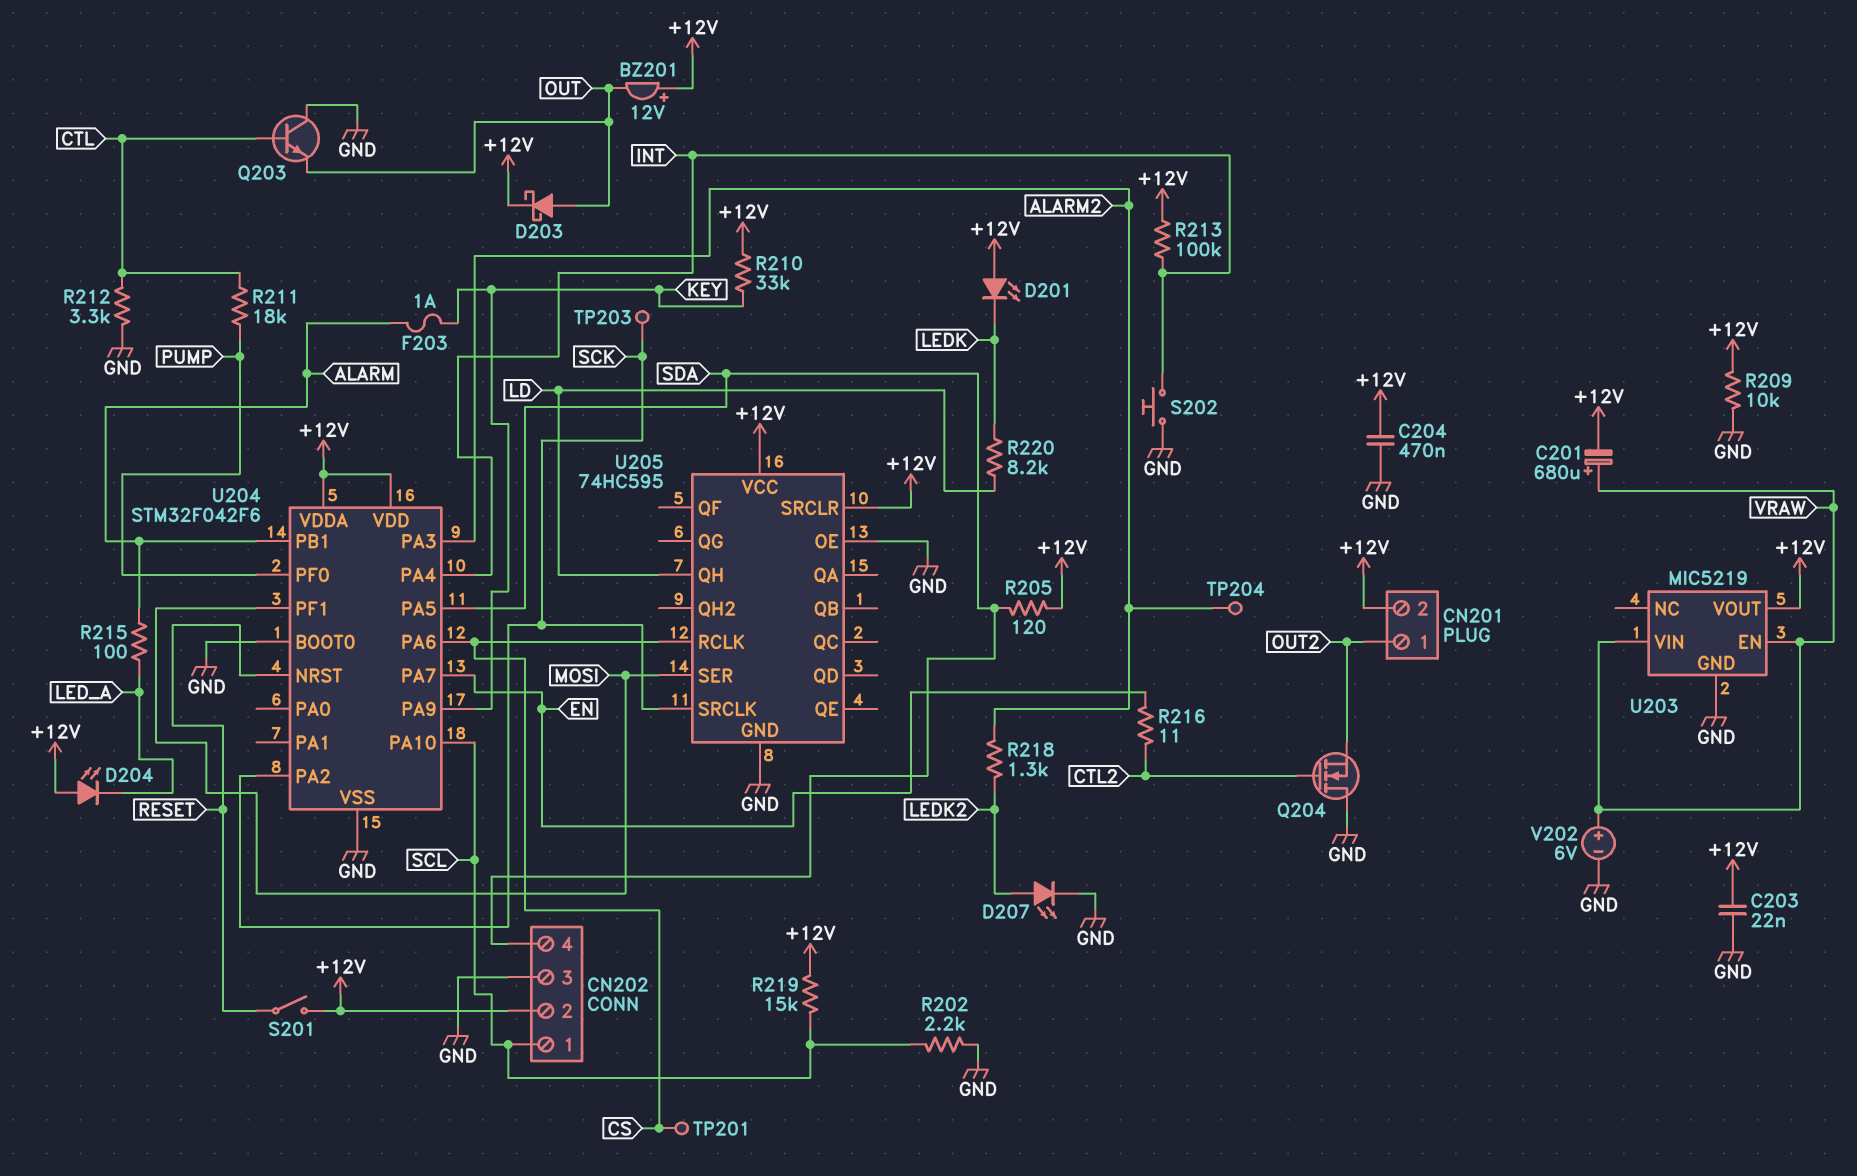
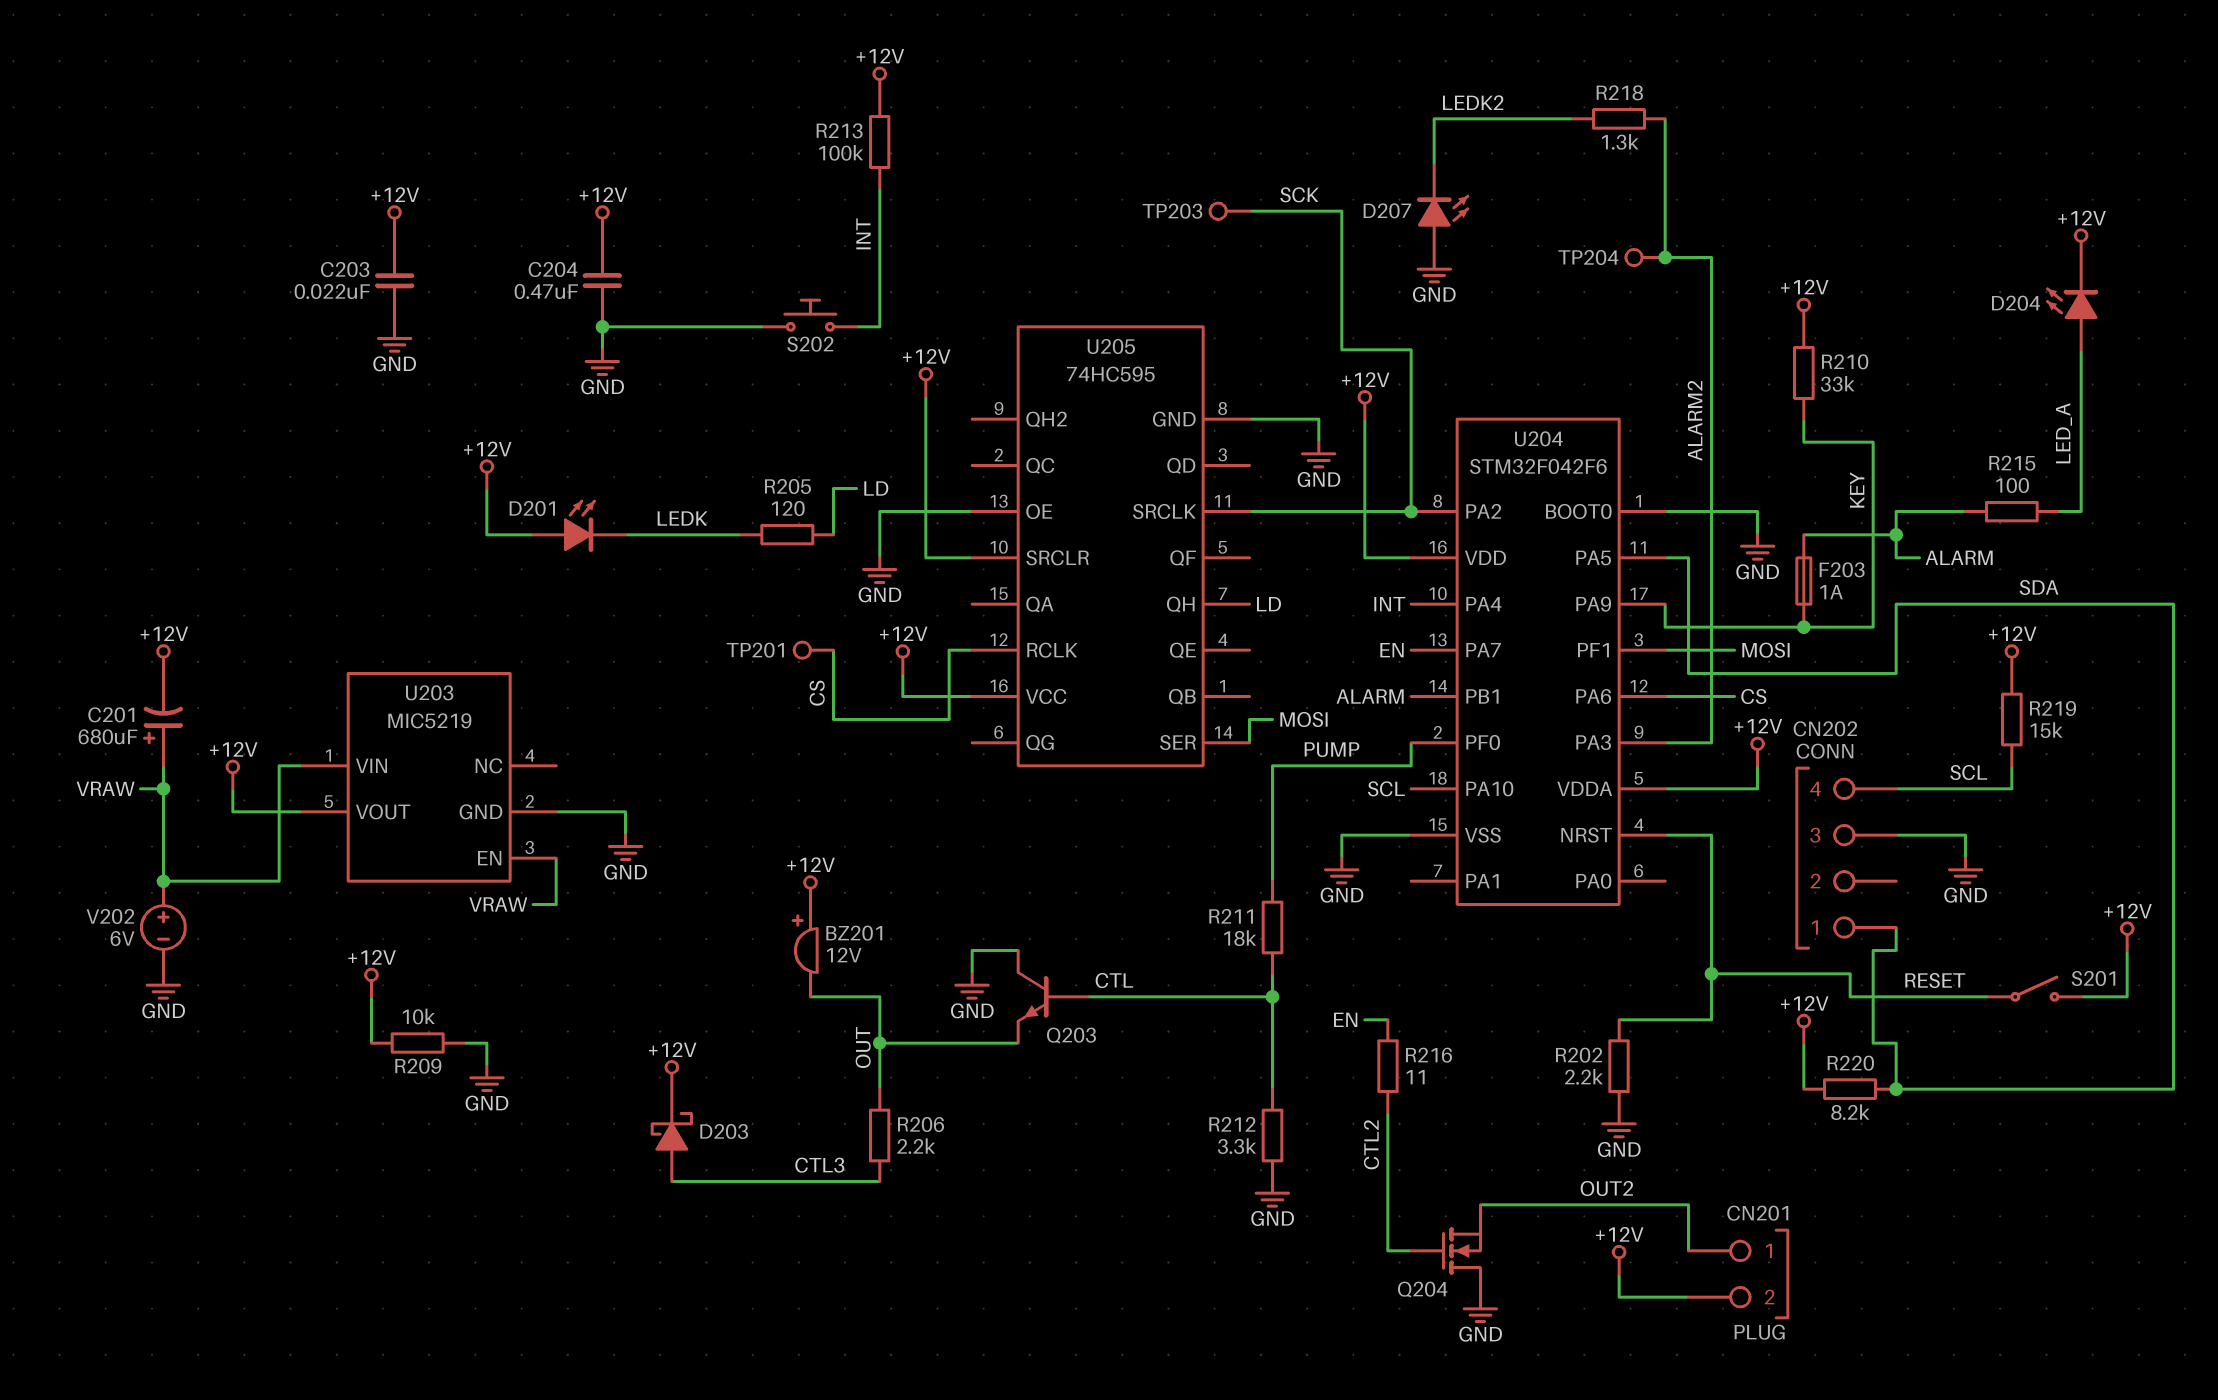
CN202 pin 1: SCL -> SDA
CN202 pin 2: +12V -> none
CN202 pin 4: SDA -> SCL
D203: schottky (A OUT, K +12V) -> schottky (A CTL3, K +12V)
D204: LED (A +12V, K LED_A) -> LED (A LED_A, K +12V)
D207: LED (A LEDK2, K GND) -> LED (A GND, K LEDK2)
R202: 2.2k (GND, SCL) -> 2.2k (GND, RESET)
R205: 120 (+12V, SDA) -> 120 (LD, LEDK)
R206: none -> 2.2k (CTL3, OUT)
R220: 8.2k (LD, LEDK) -> 8.2k (+12V, SDA)

